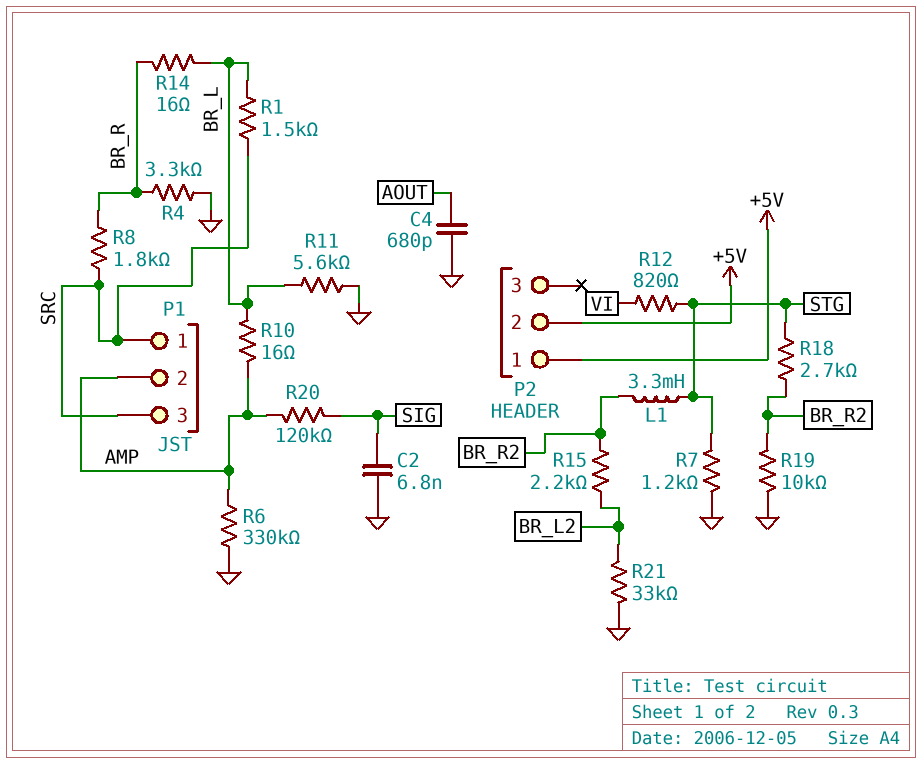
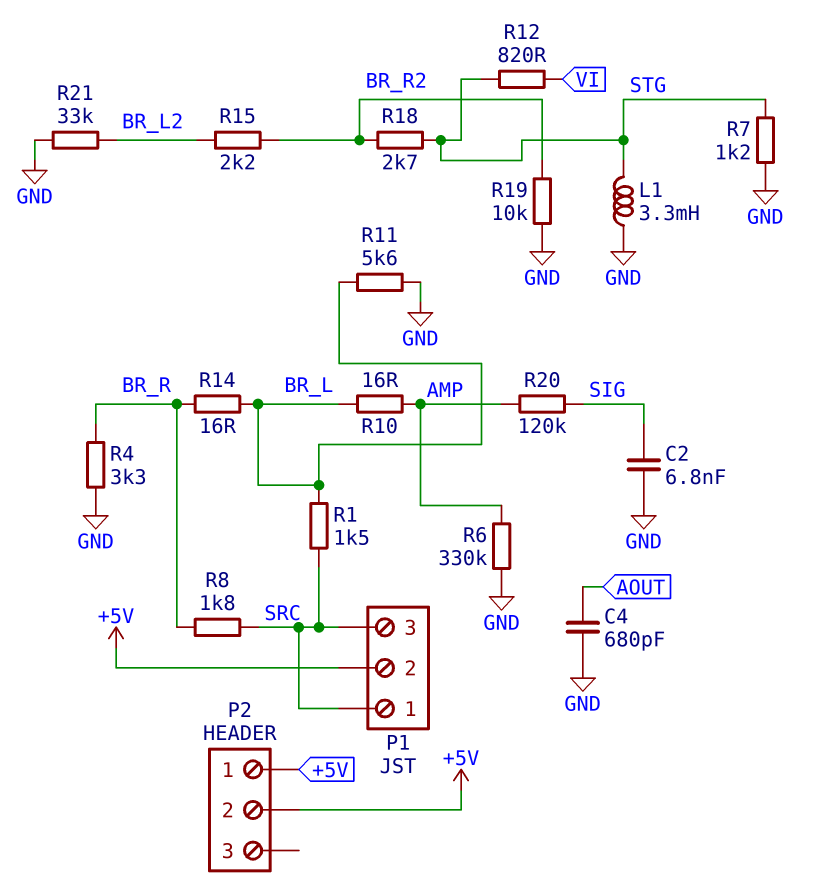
L1: 3.3mH (BR_R2, STG) -> 3.3mH (GND, STG)
P1 pin 2: AMP -> +5V

